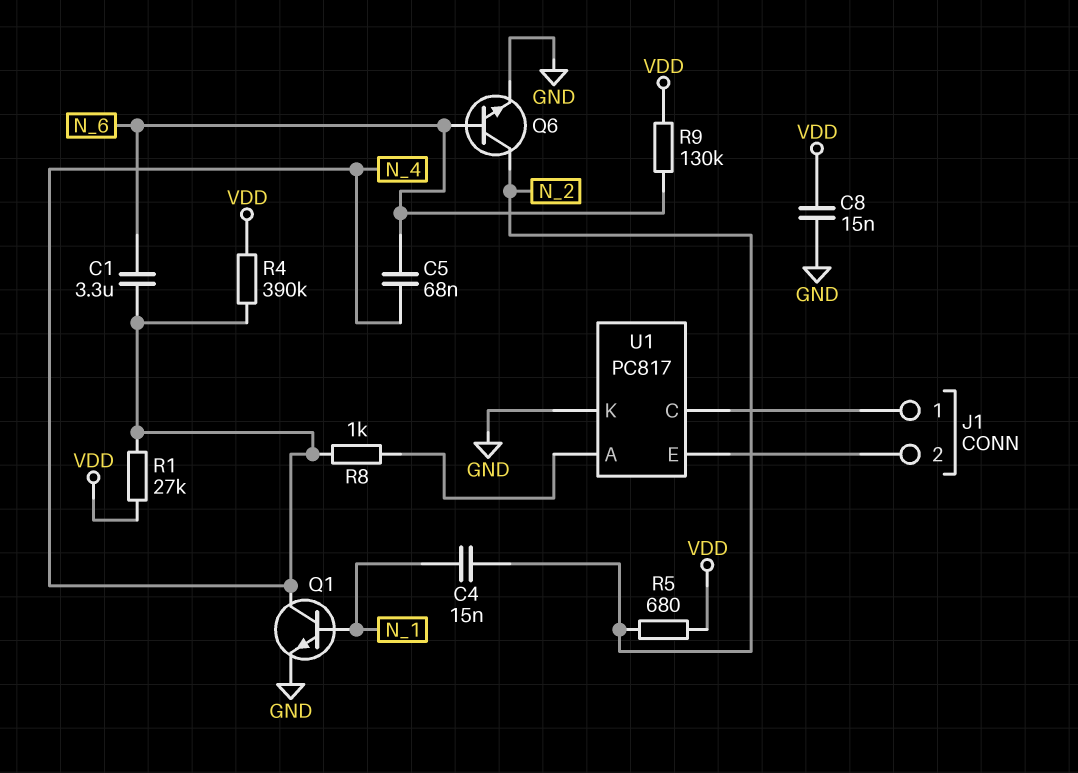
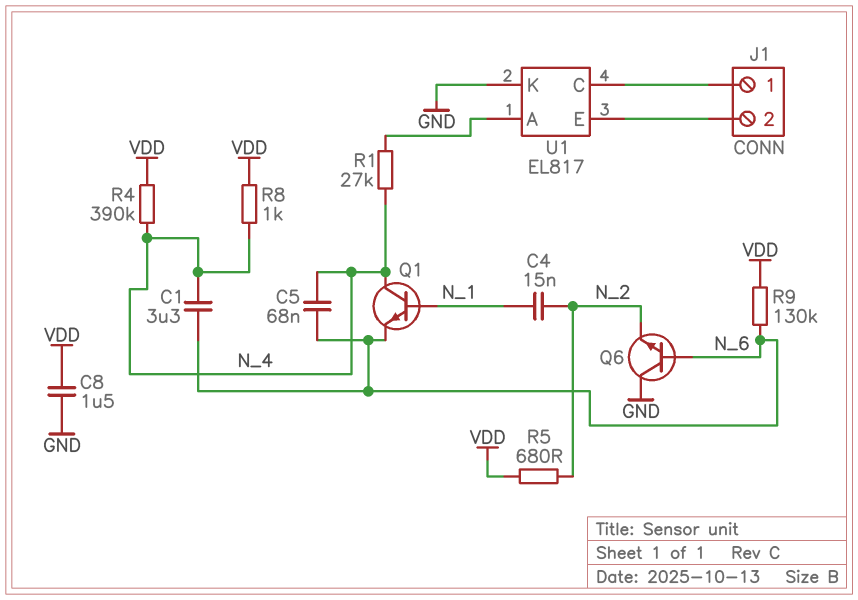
C8: 15nF (GND, VDD) -> 1.5uF (GND, VDD)
Q1: NPN (B N_1, C N_4, E GND) -> NPN (B N_1, C N_4, E N_6)
Q6: NPN (B N_6, C N_2, E GND) -> NPN (B N_6, C GND, E N_2)
R1: 27k (N_4, VDD) -> 27k (N_4, U1/A)
R8: 1k (N_4, U1/A) -> 1k (N_4, VDD)
U1: PC817 -> EL817

